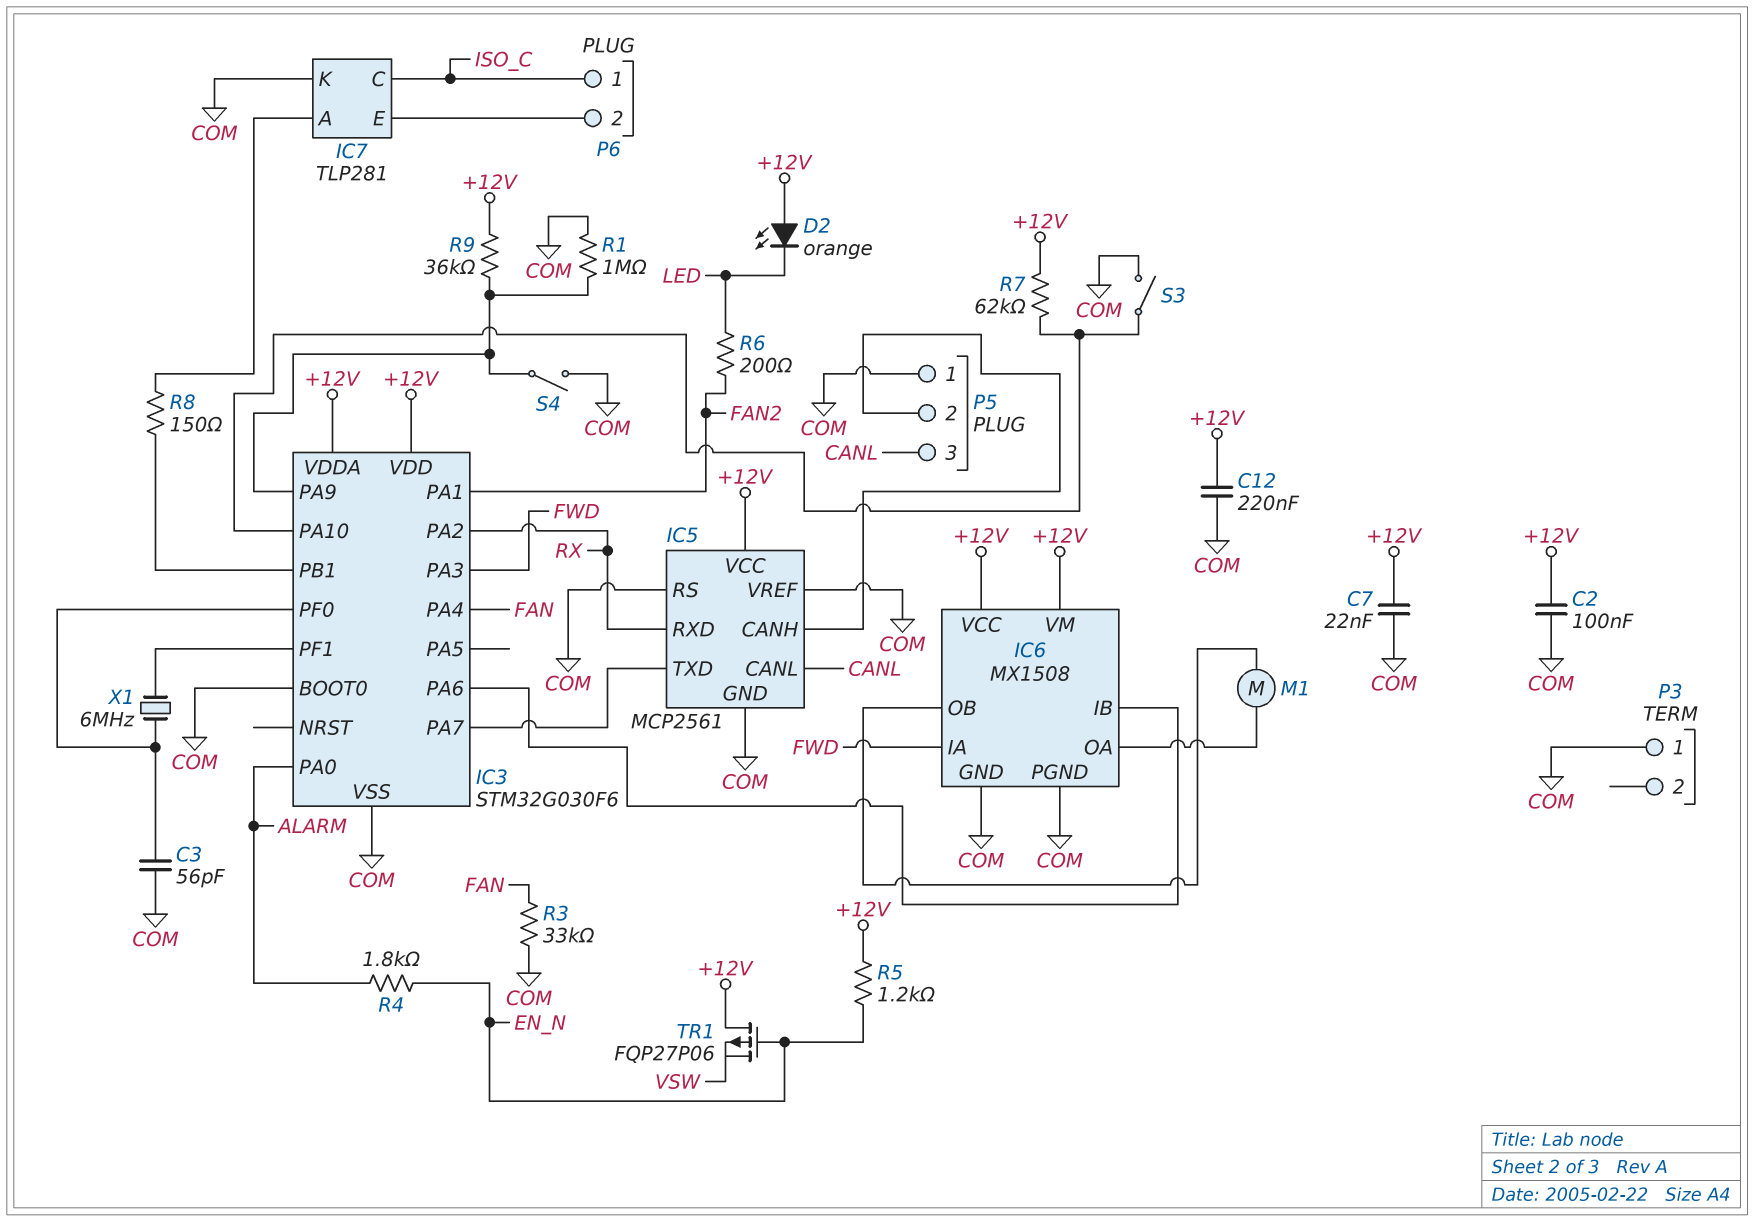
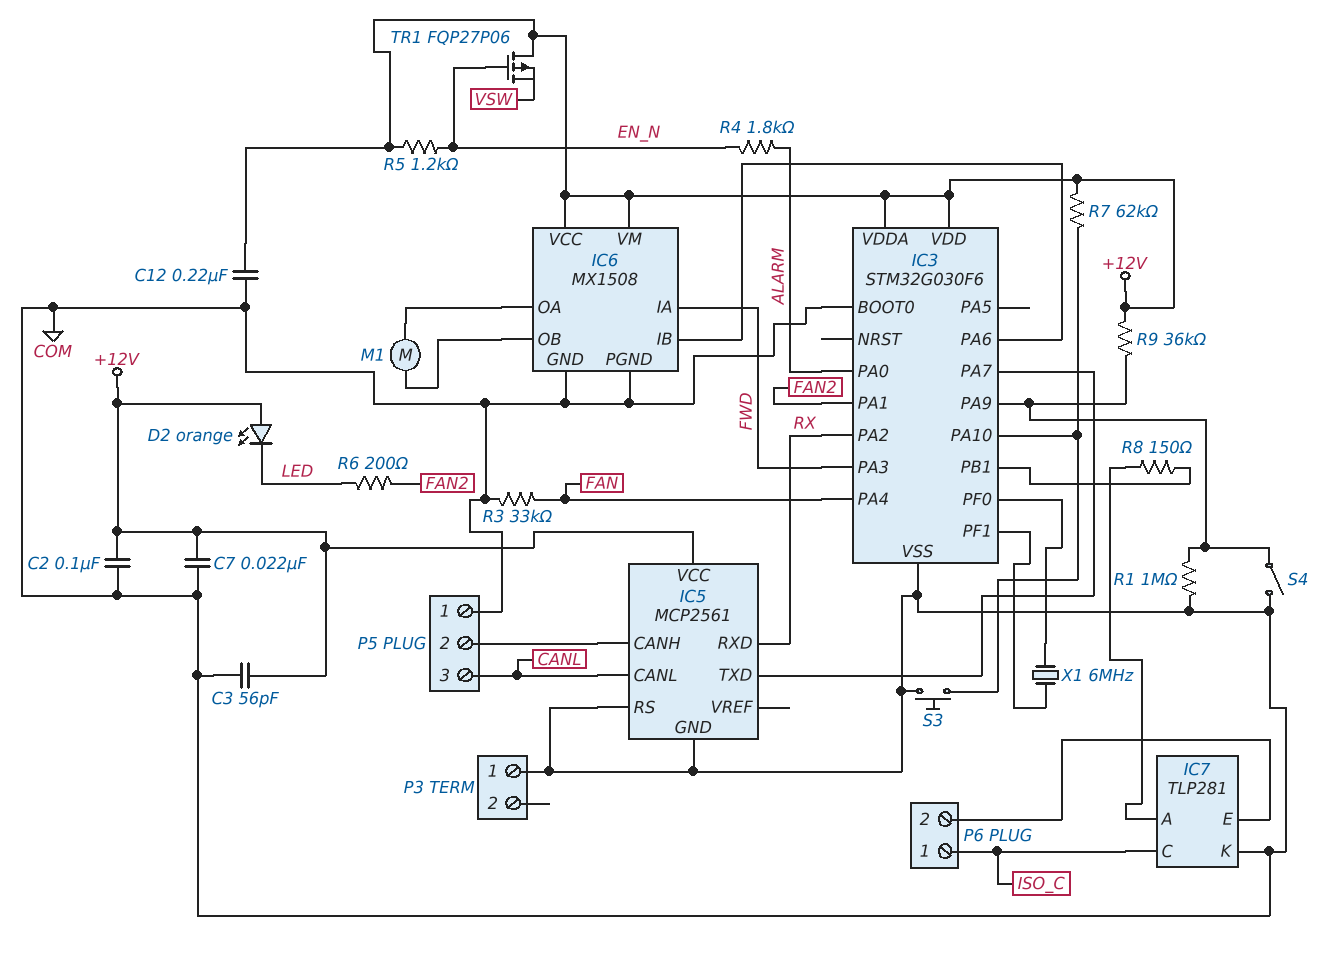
C3: 56pF (COM, IC3/PF0) -> 56pF (+12V, COM)
IC5 pin VREF: COM -> none
S3: switch (COM, IC3/PA10) -> button (COM, IC3/PA10)

